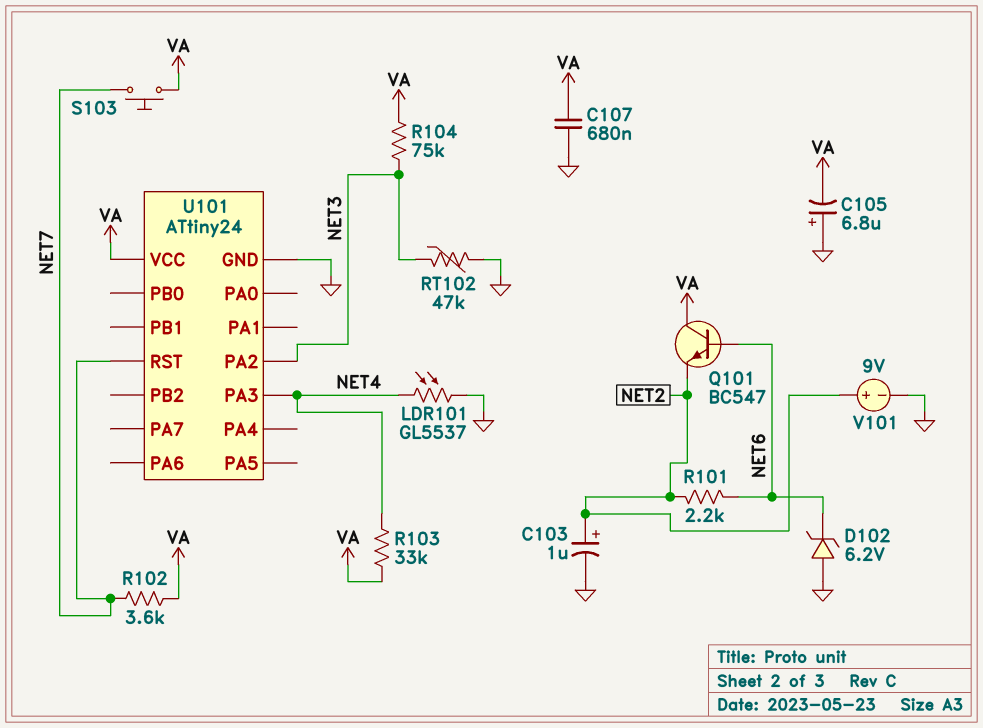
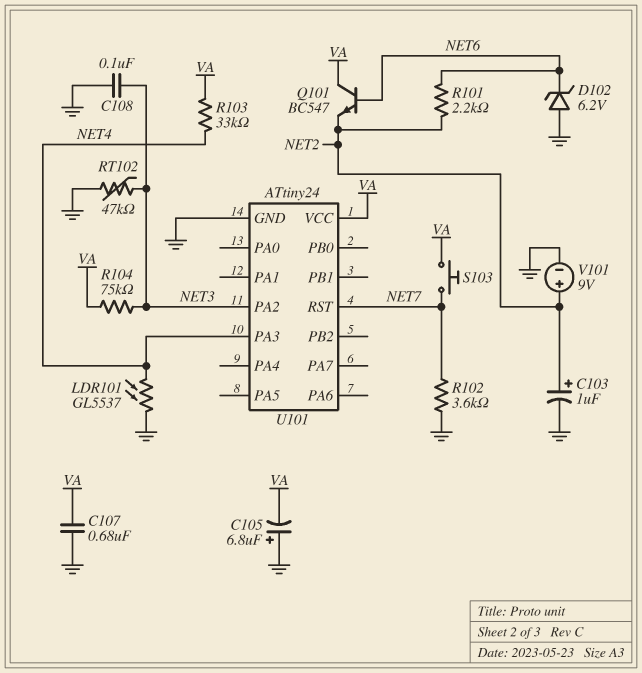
C108: none -> 100nF (GND, NET3)
R102: 3.6k (NET7, VA) -> 3.6k (GND, NET7)

